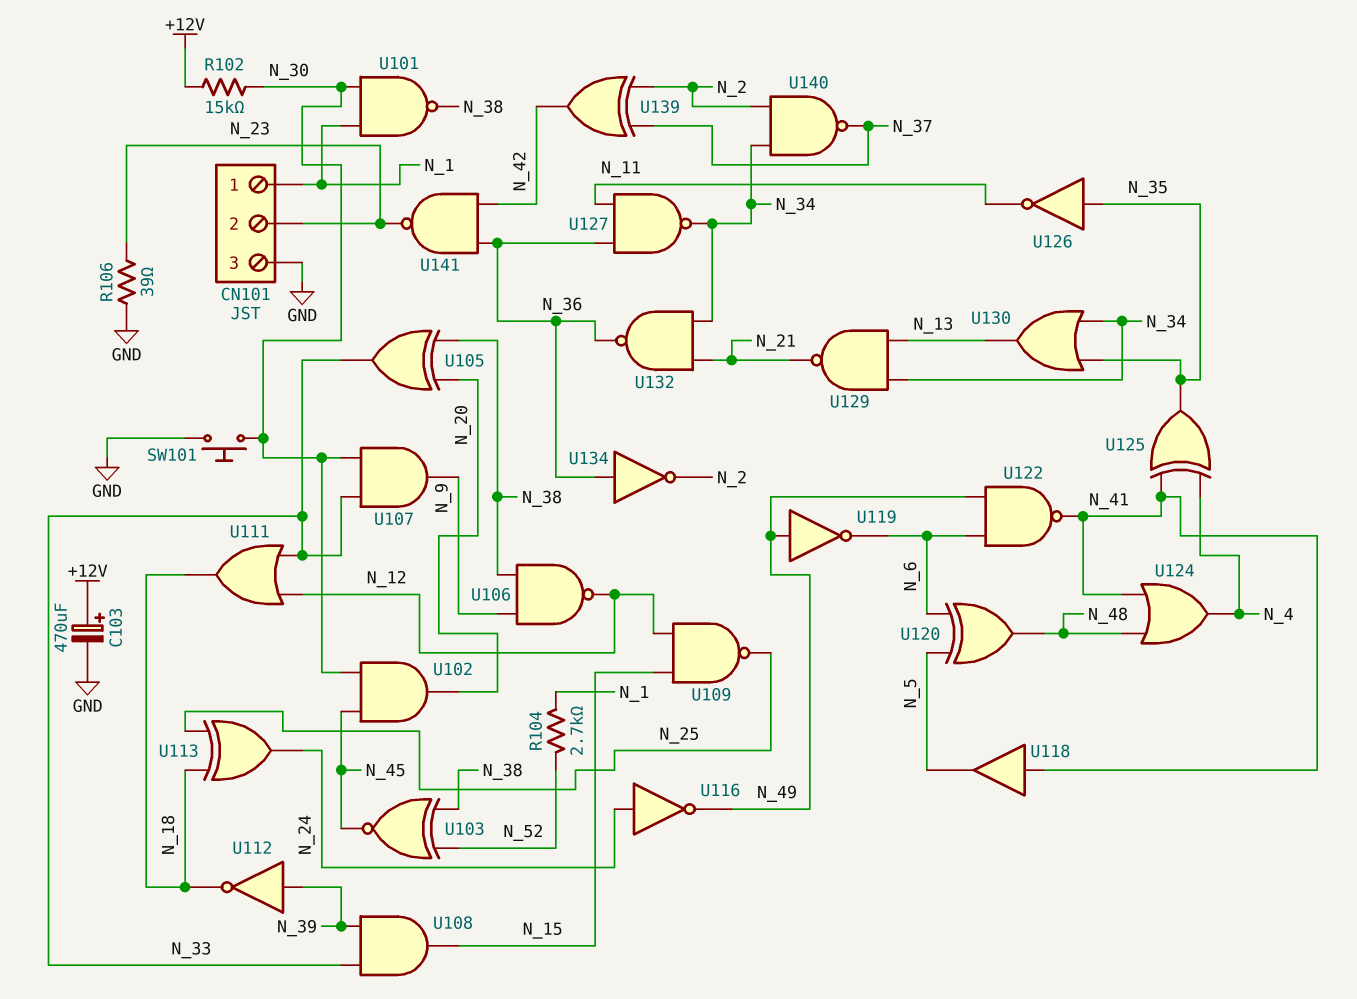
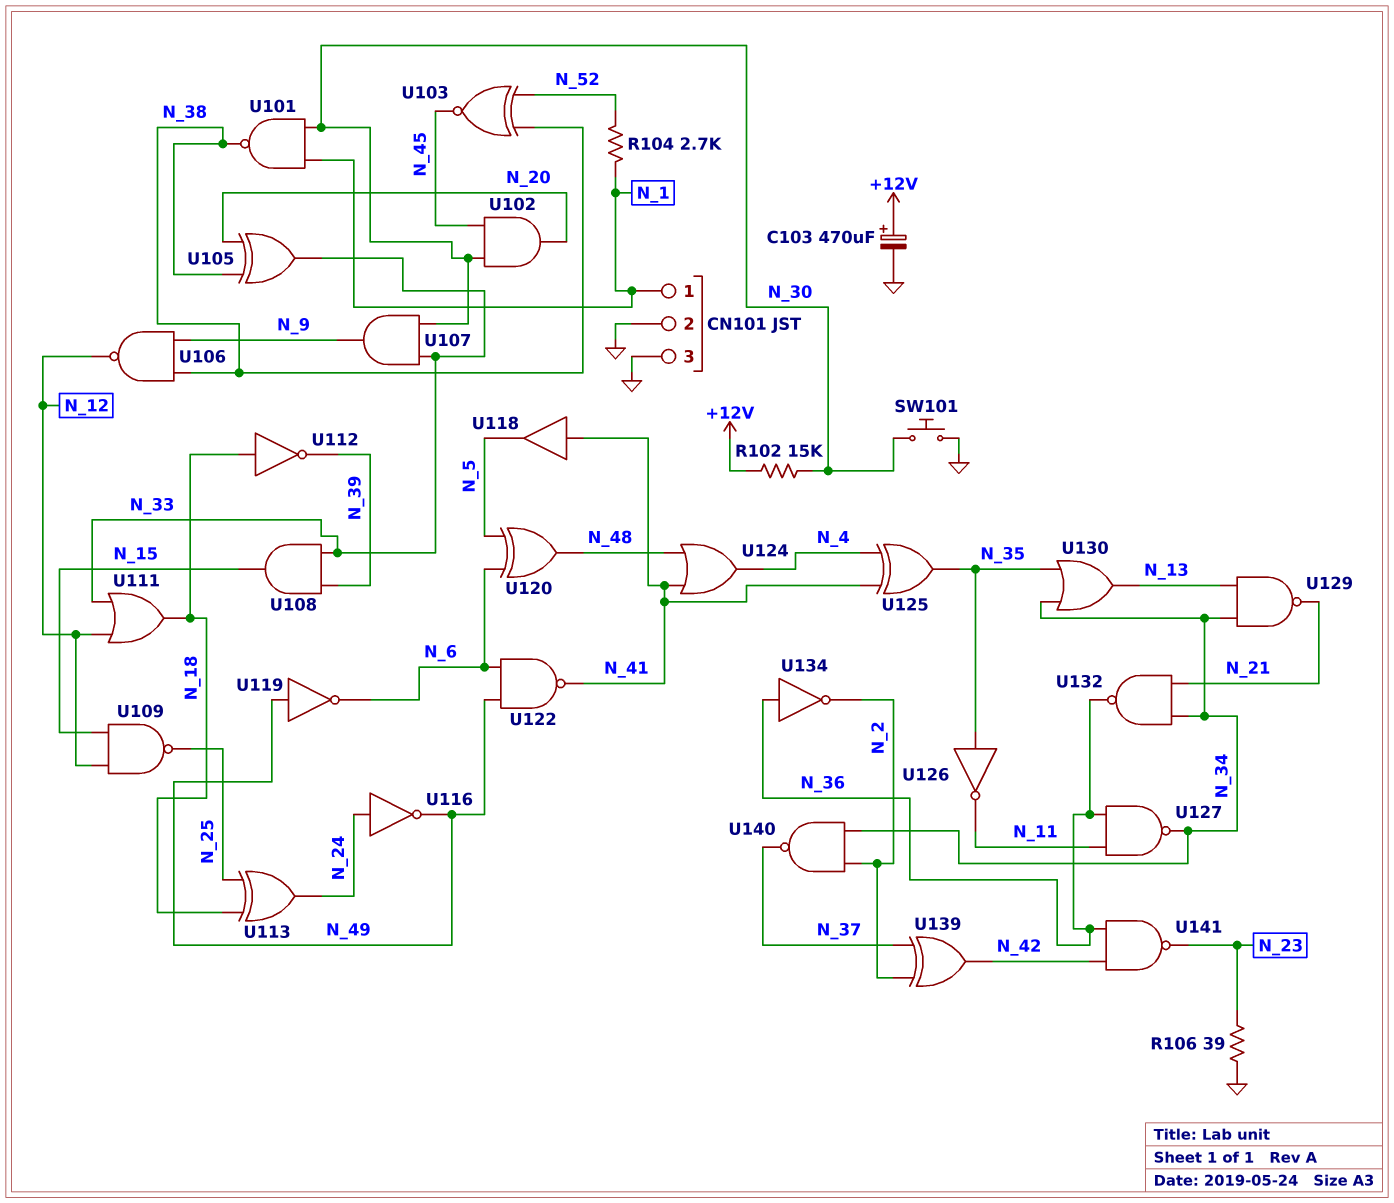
CN101 pin 2: N_23 -> GND
U112: NOT (in N_39, out N_18) -> NOT (in N_18, out N_39)

